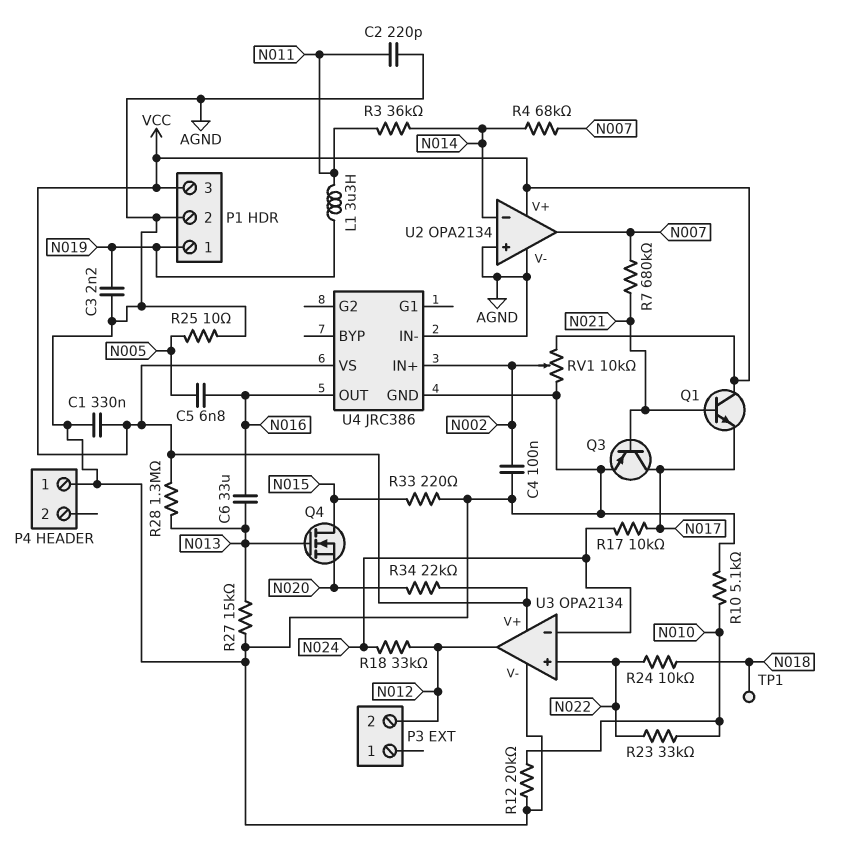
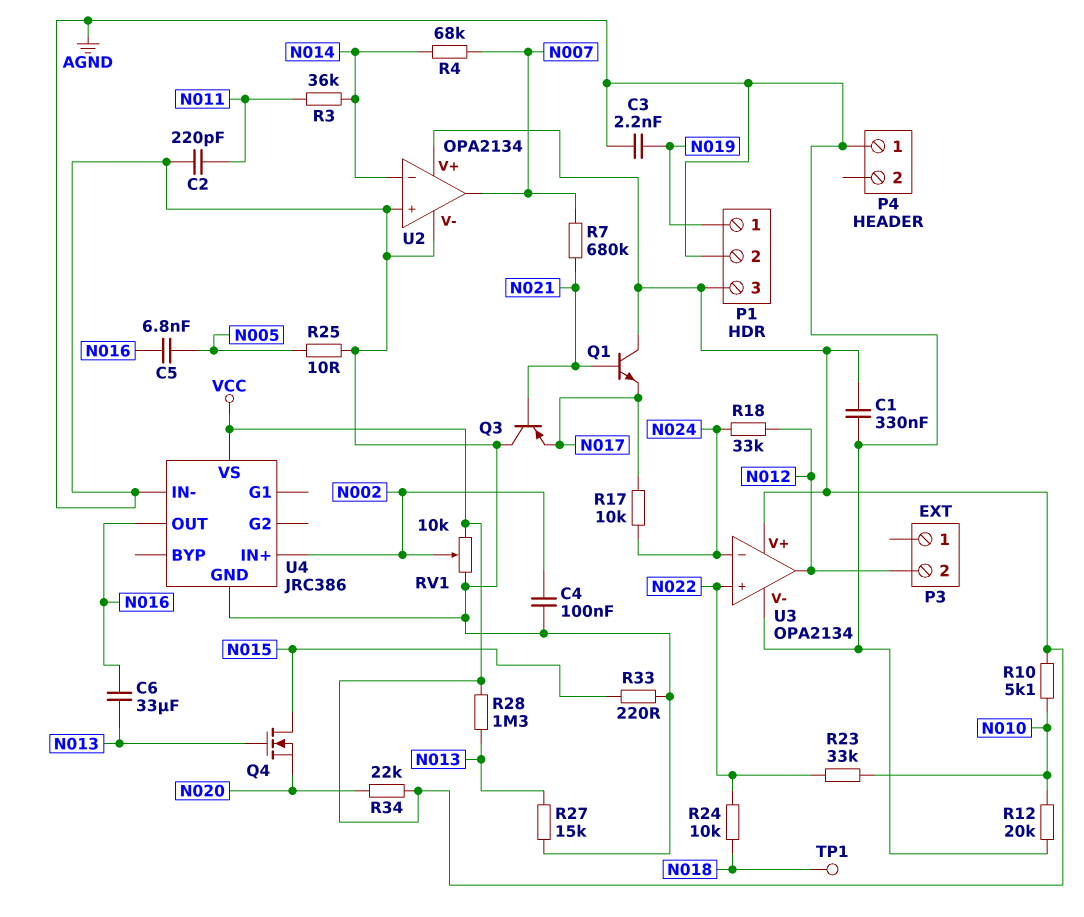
L1: 3.3uH (N011, N019) -> none
Q3: PNP (B N021, C N017, E AGND) -> PNP (B N021, C AGND, E N017)
R10: 5.1k (AGND, N010) -> 5.1k (N010, VCC)

